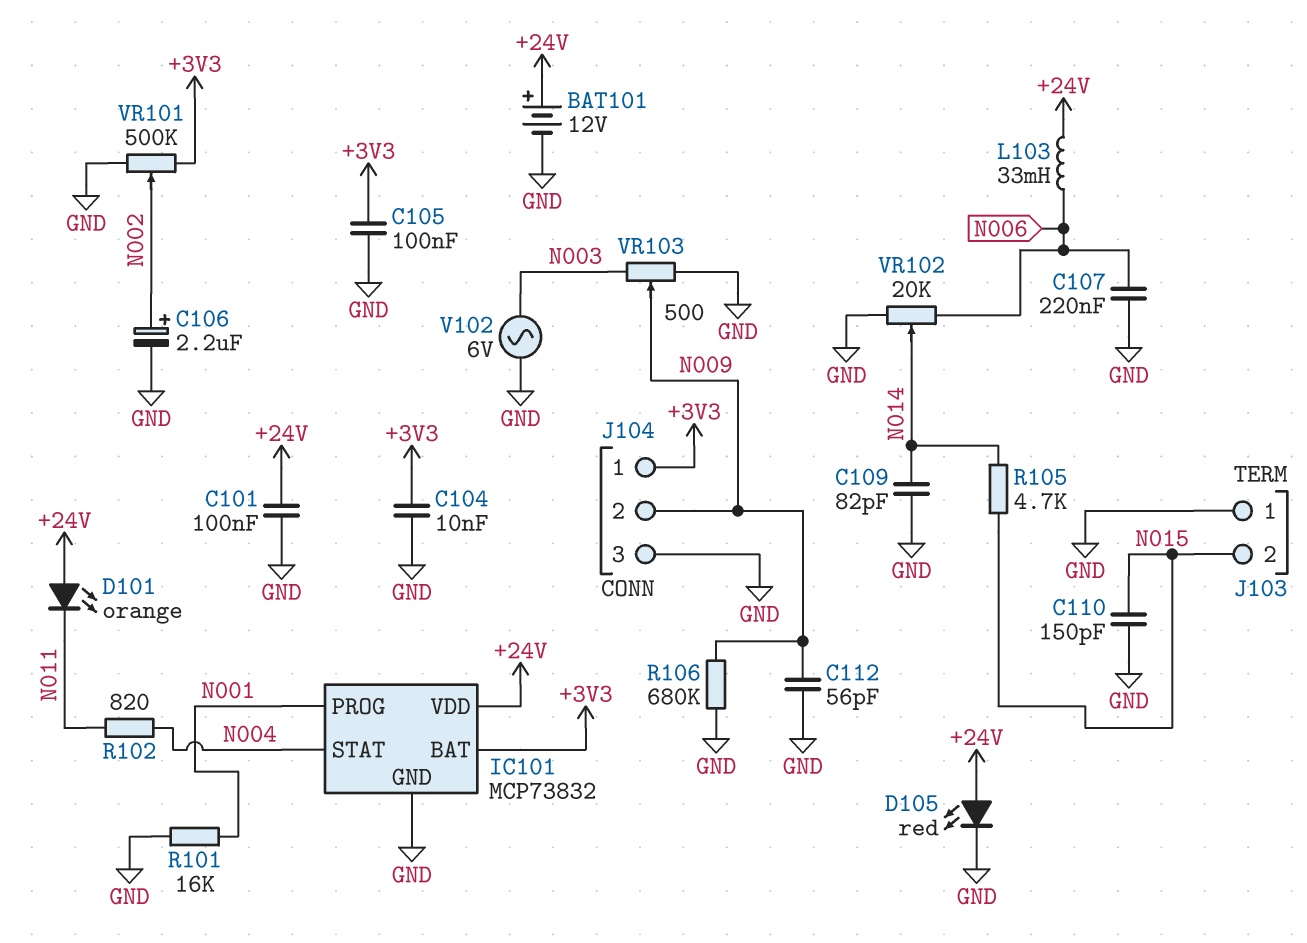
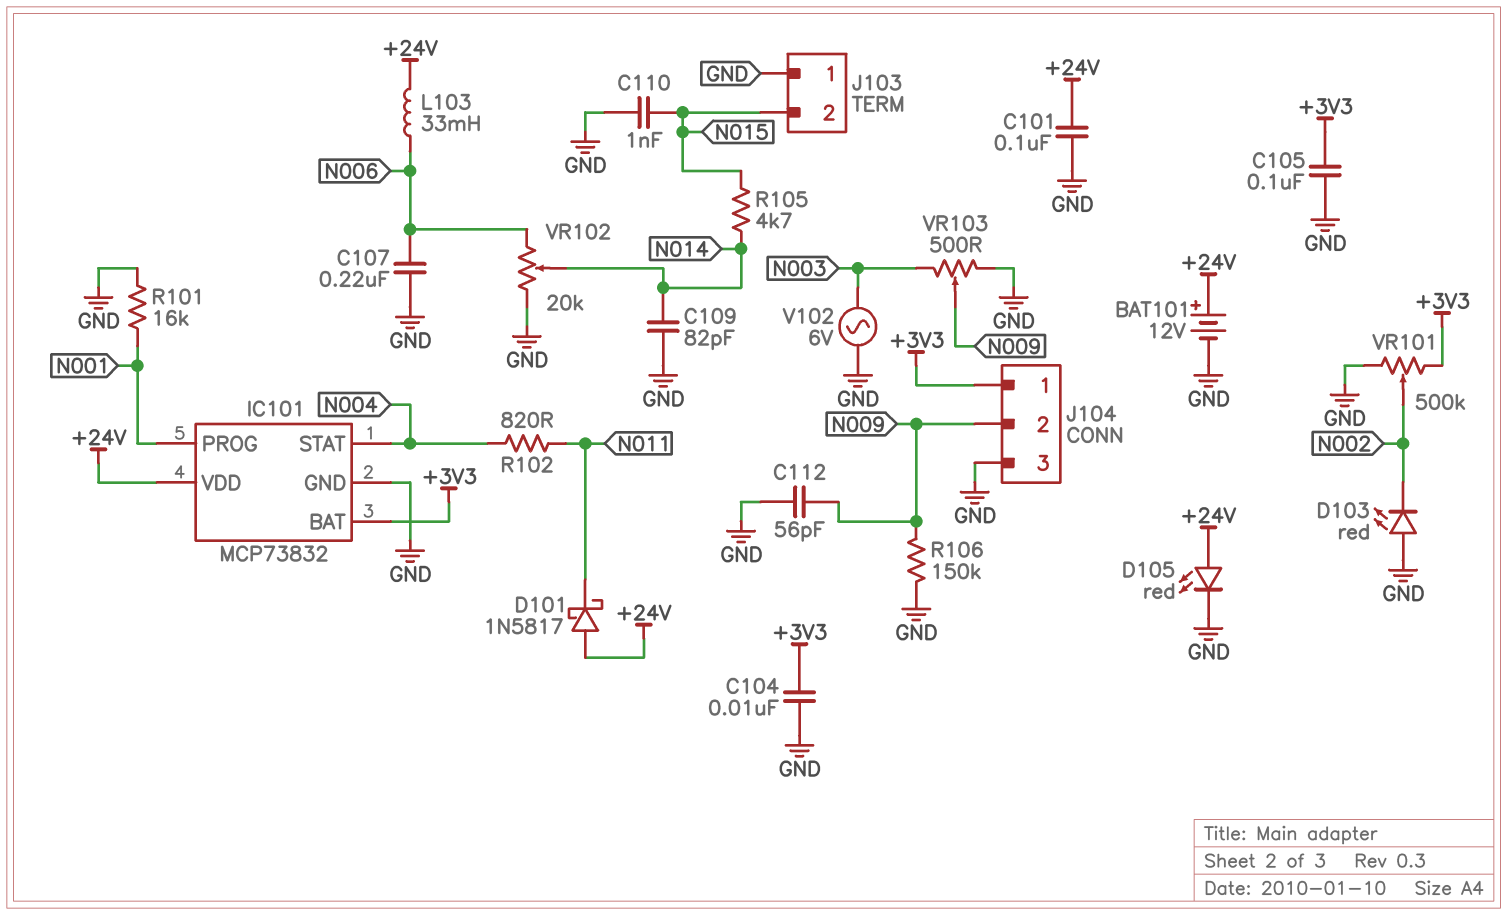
C106: 2.2uF (plus N002, minus GND) -> none
C110: 150pF (GND, N015) -> 1nF (GND, N015)
D101: LED orange (A +24V, K N011) -> schottky 1N5817 (A +24V, K N011)
D103: none -> LED red (A GND, K N002)
R106: 680k (GND, N009) -> 150k (GND, N009)

